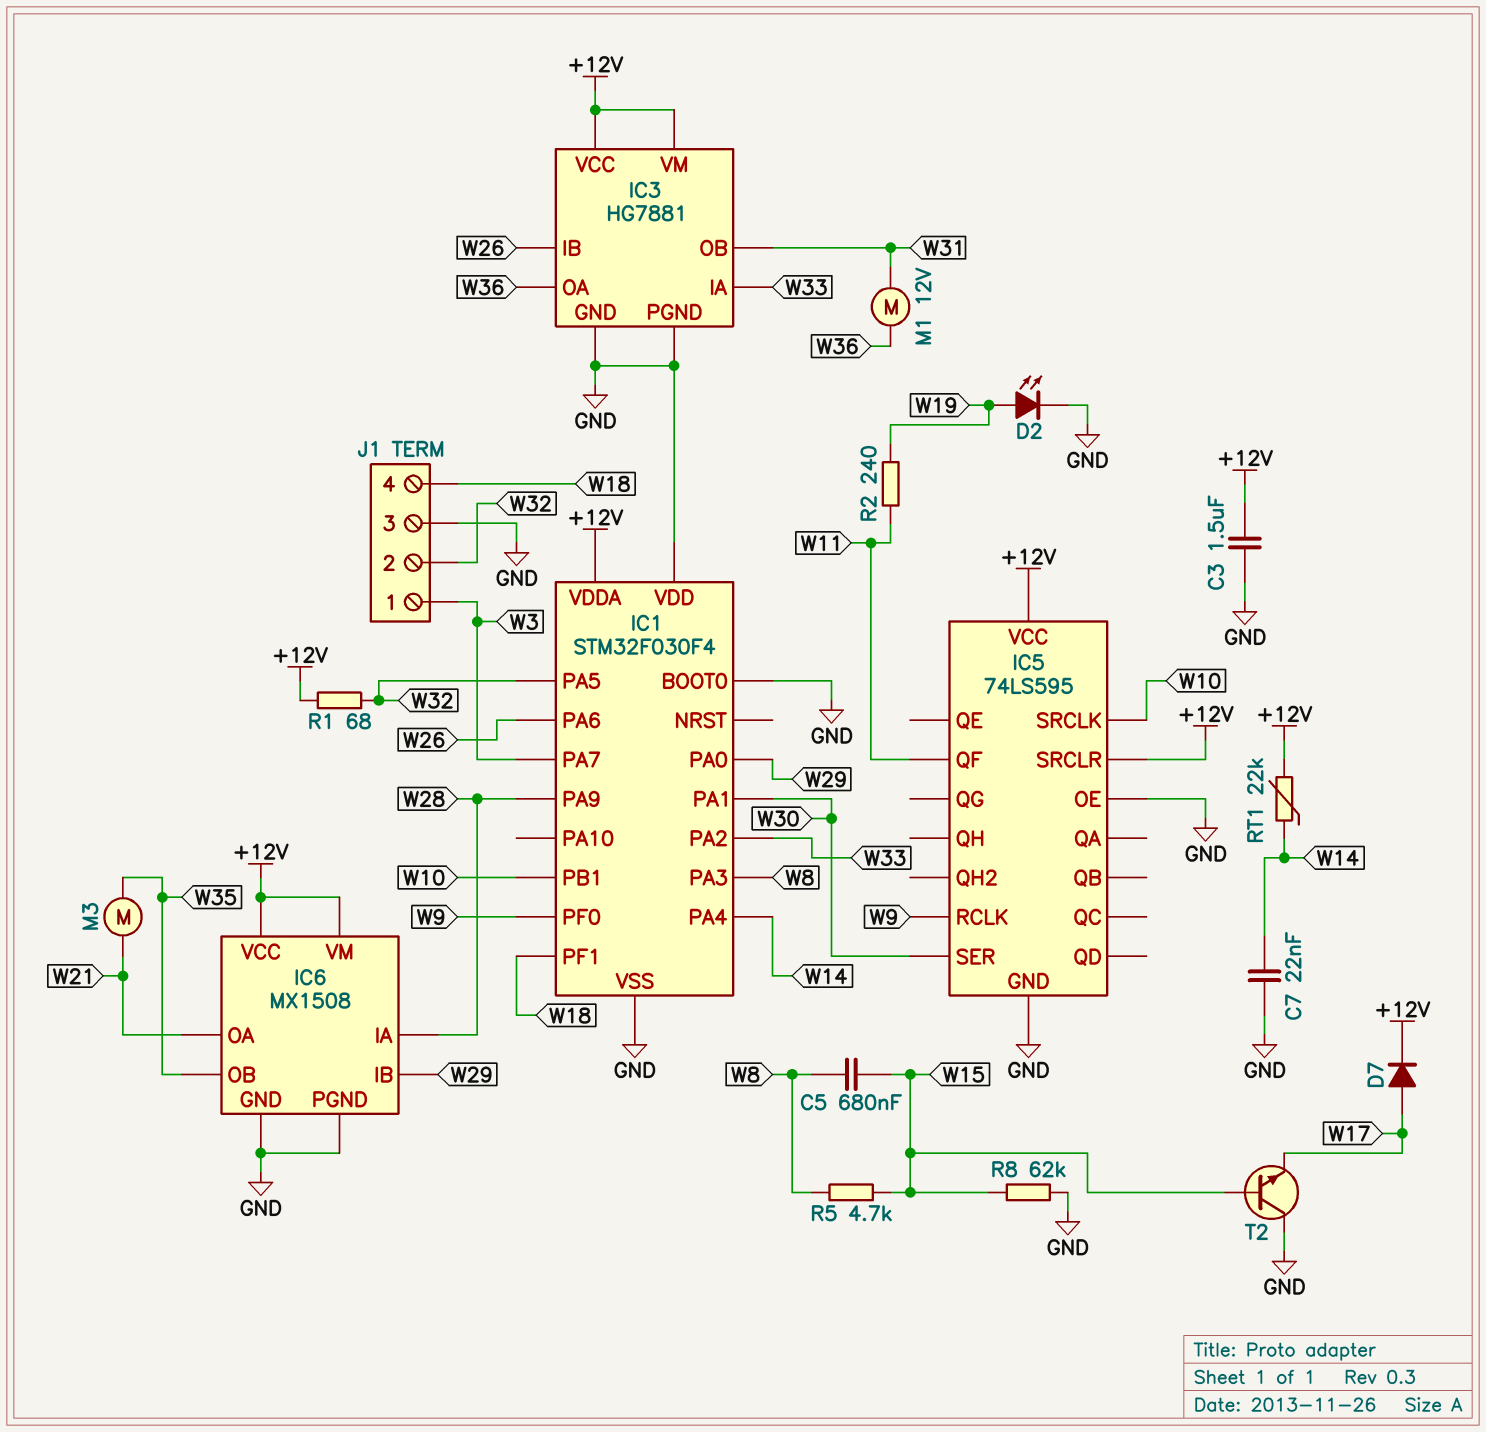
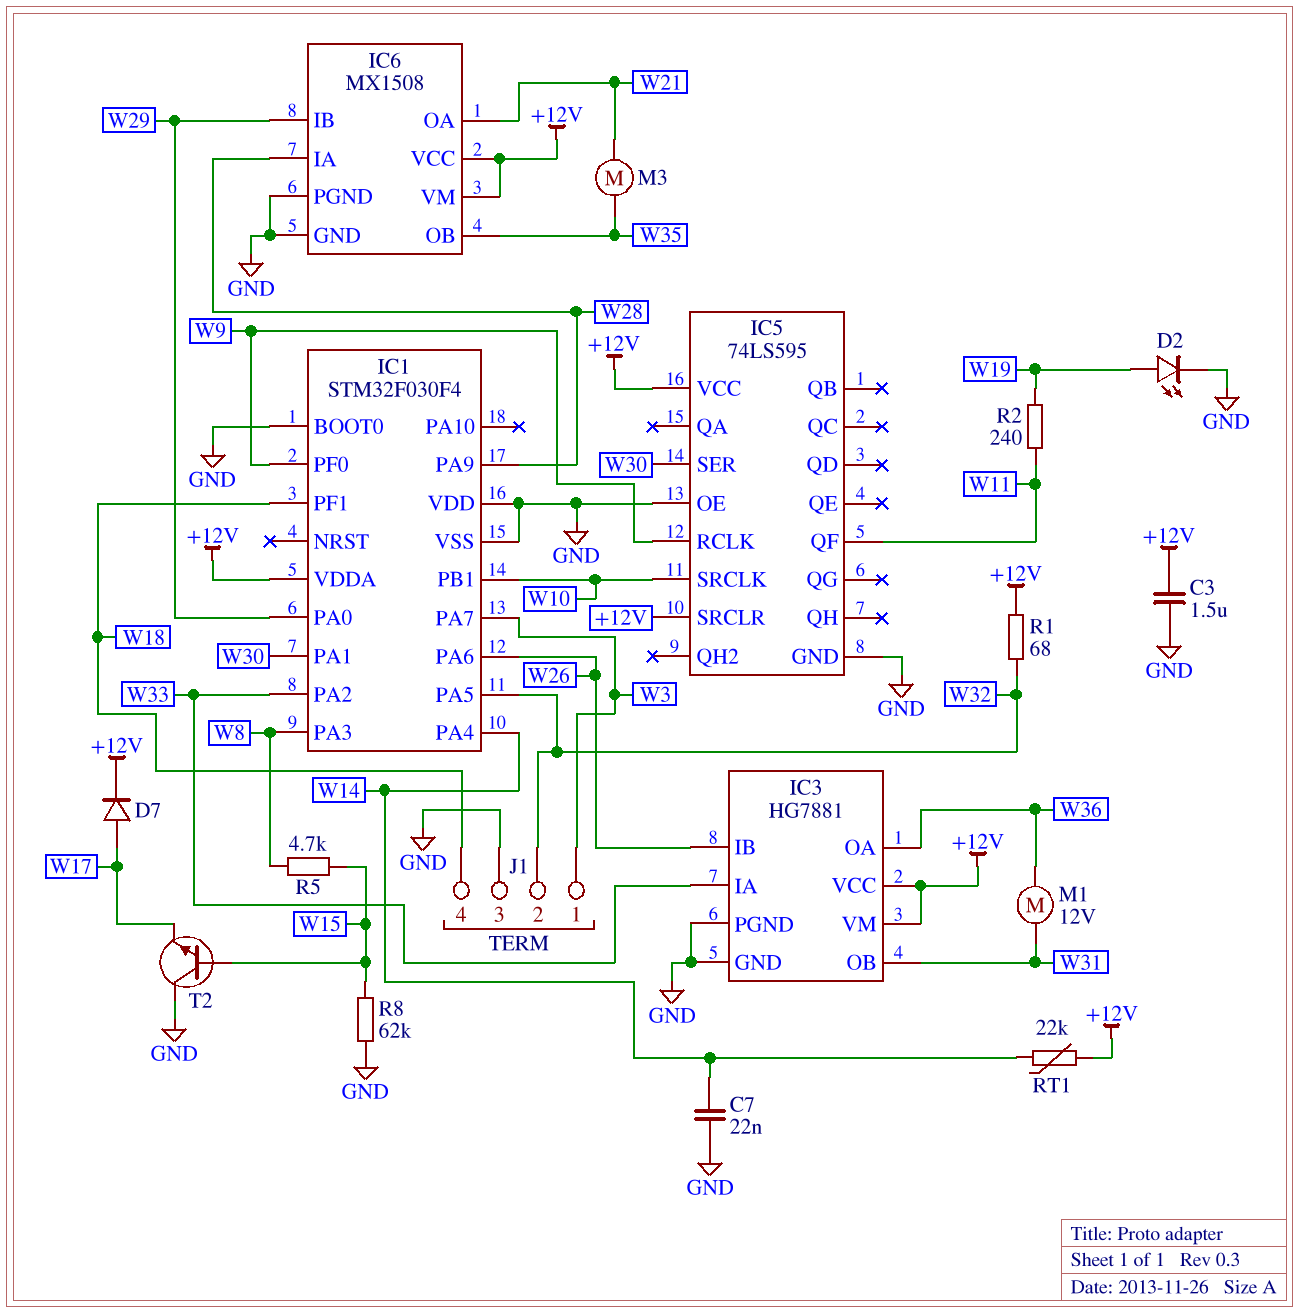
C5: 680nF (W8, W15) -> none

